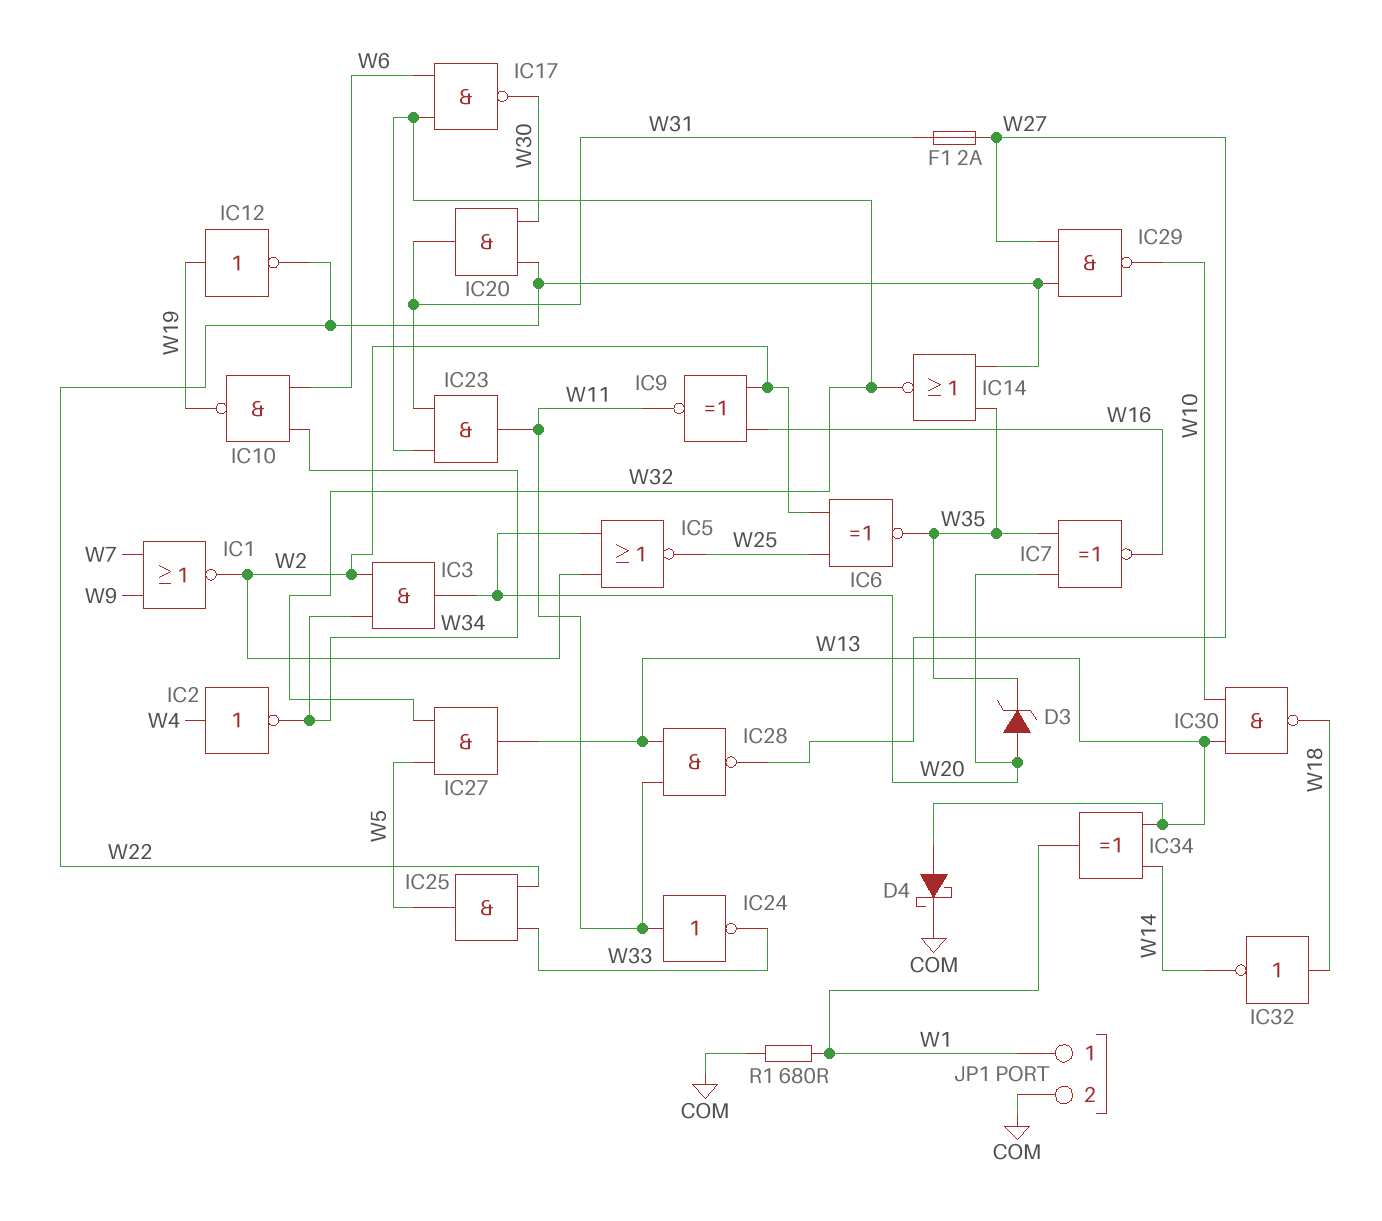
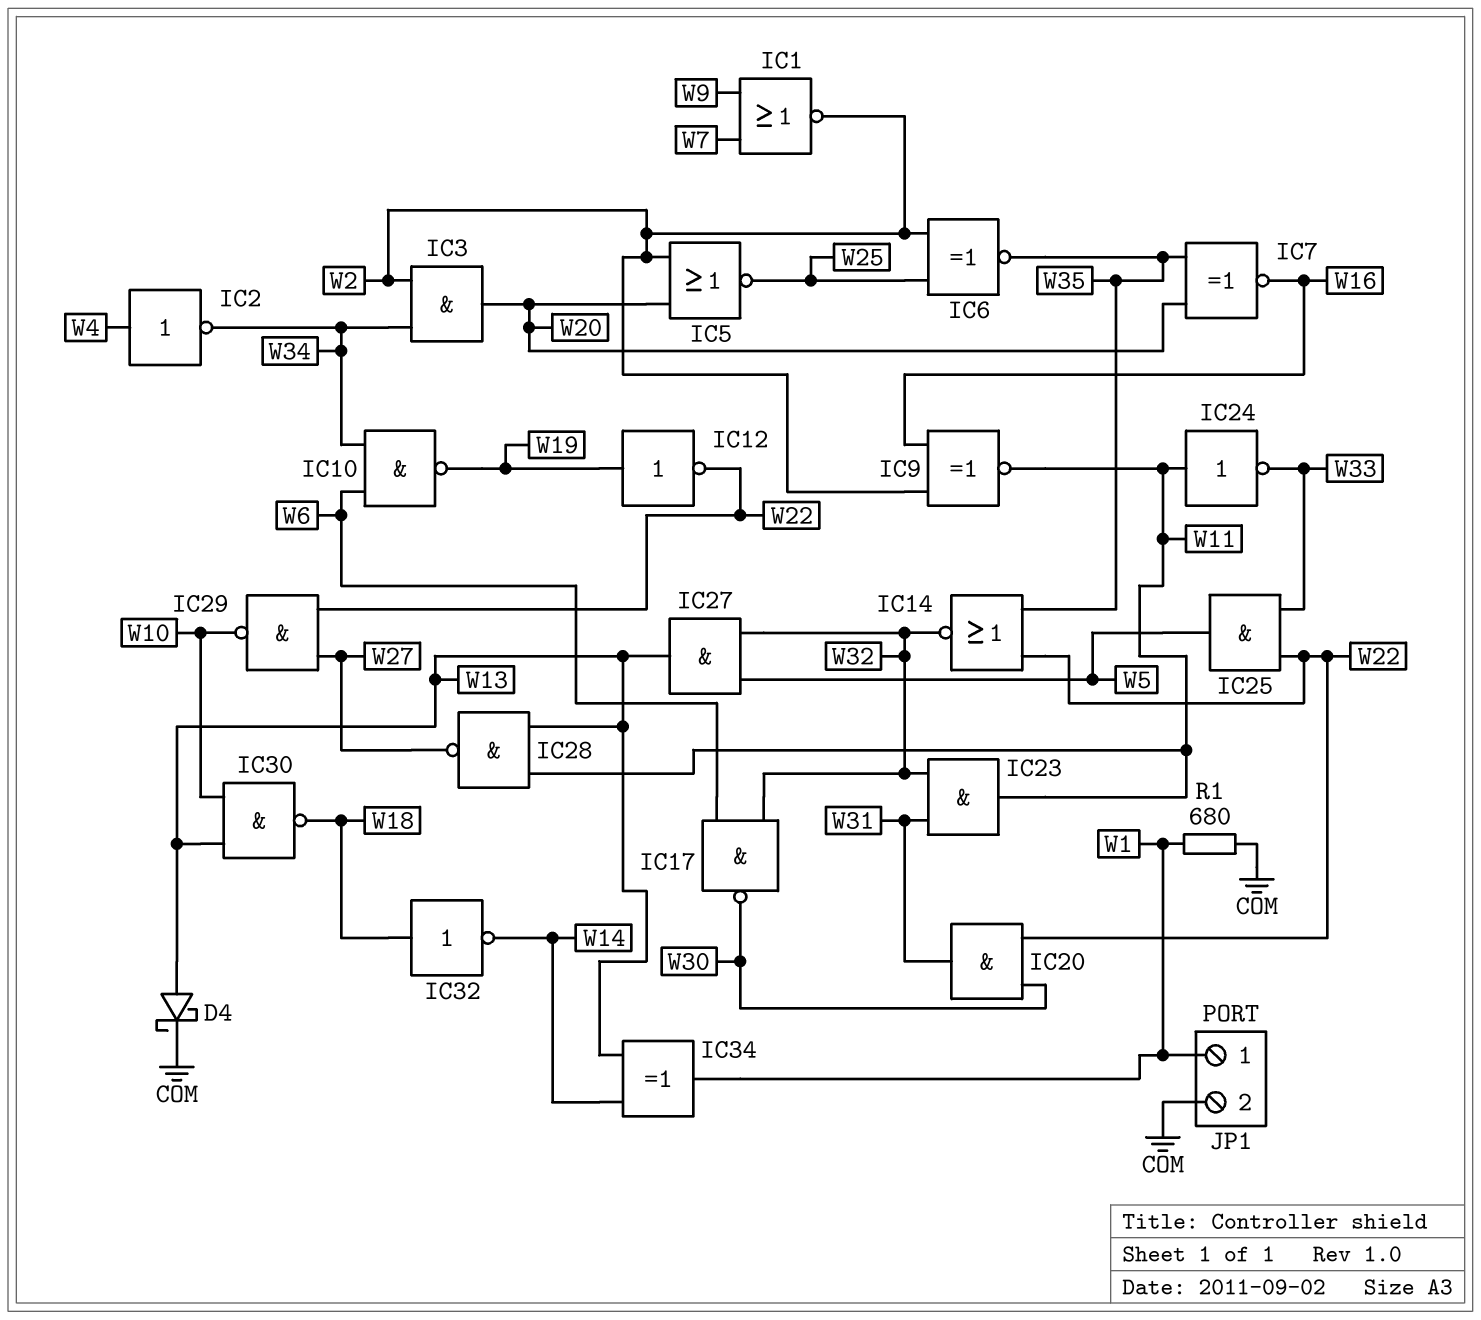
D3: zener (A W20, K W35) -> none
F1: 2A (W27, W31) -> none

